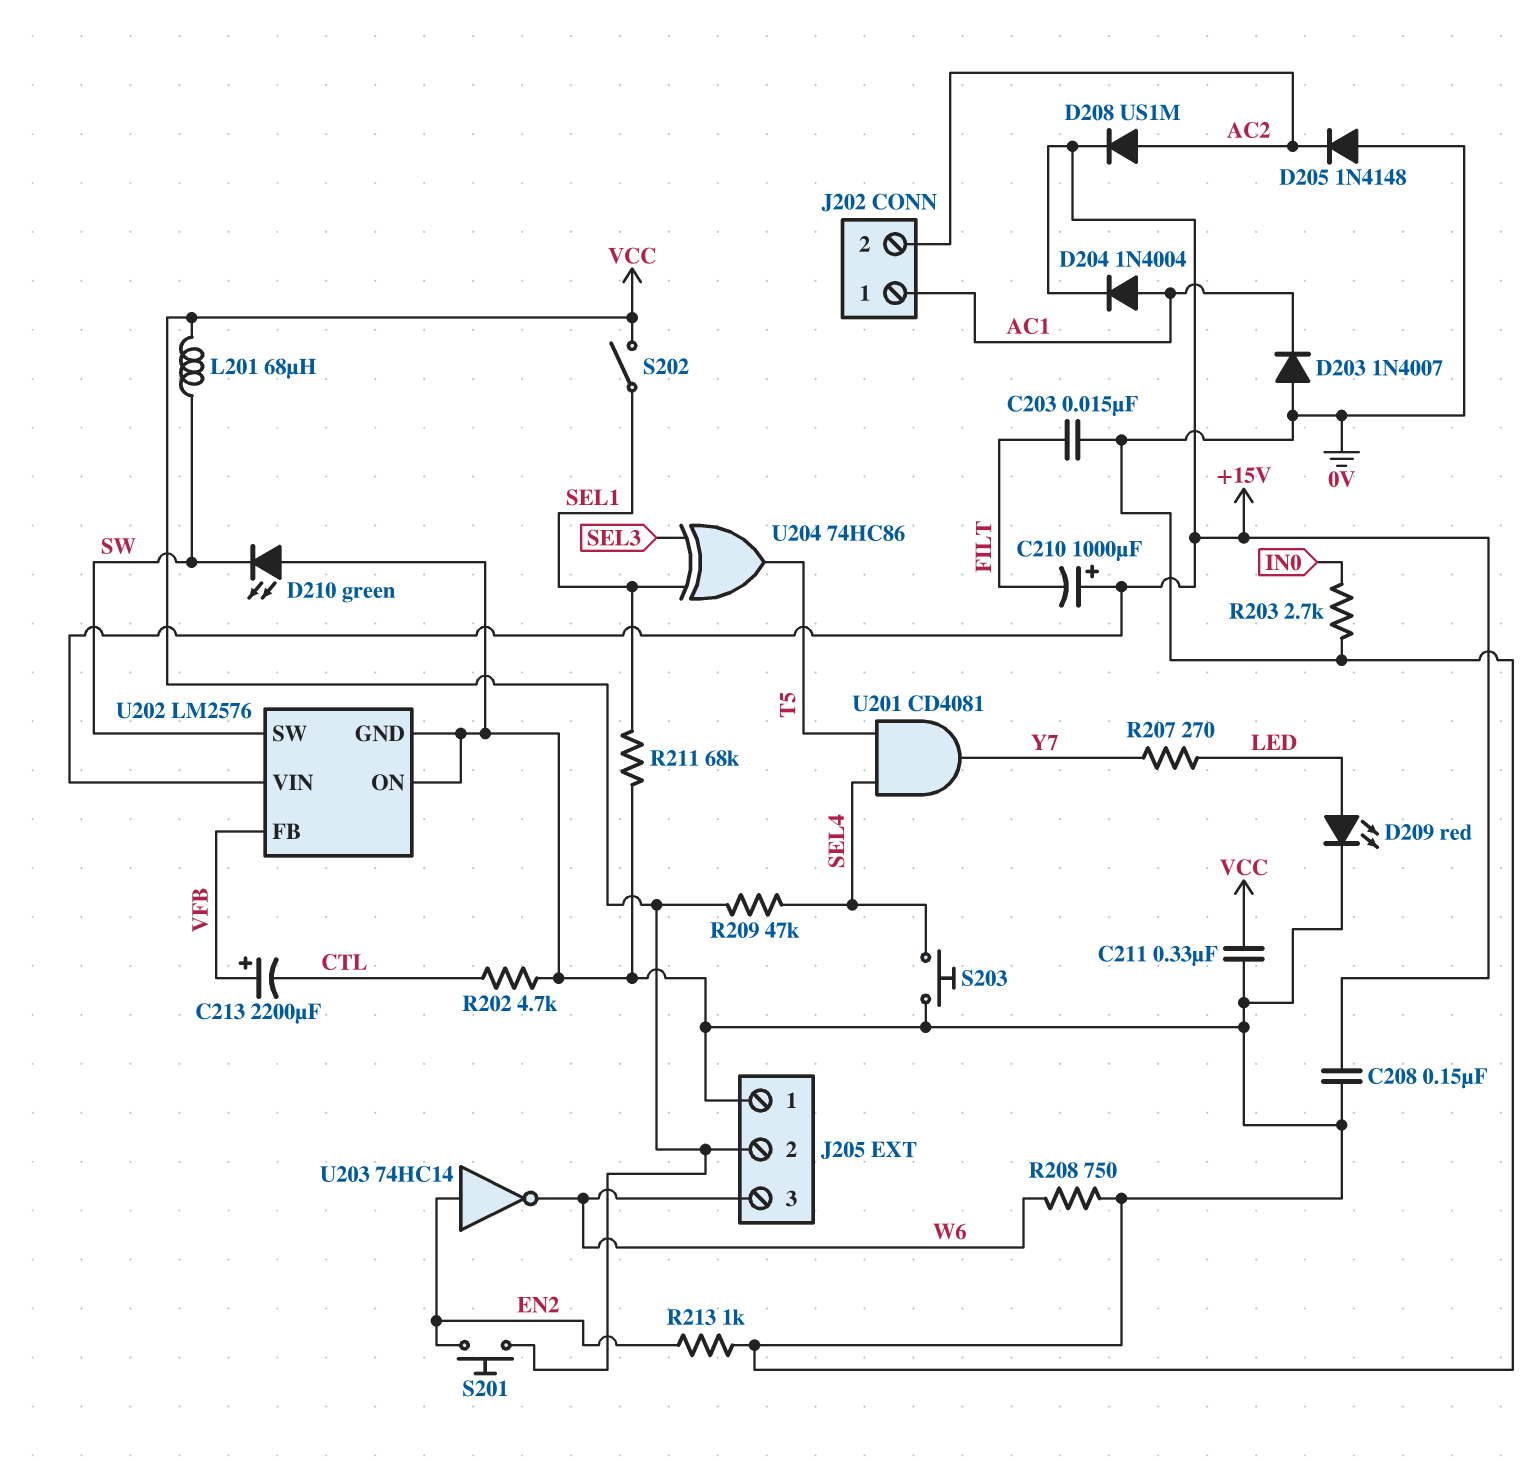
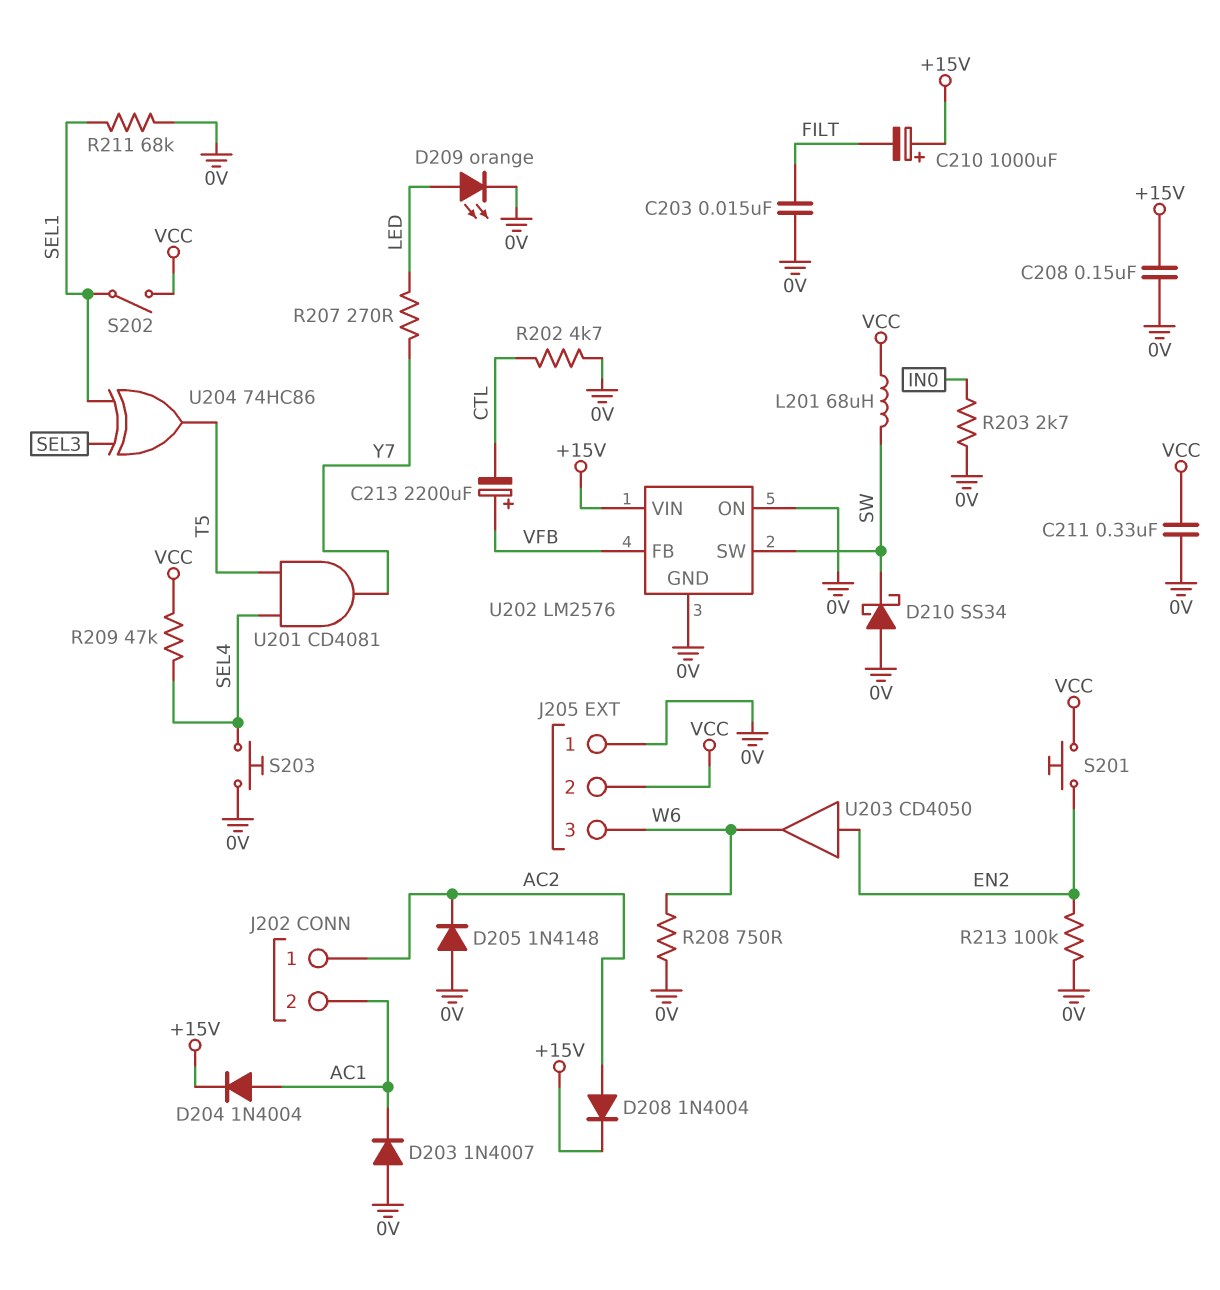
D208: diode US1M (A AC2, K +15V) -> diode 1N4004 (A AC2, K +15V)
D209: LED red (A LED, K 0V) -> LED orange (A LED, K 0V)
D210: LED green (A 0V, K SW) -> schottky SS34 (A 0V, K SW)
J202 pin 1: AC1 -> AC2
J202 pin 2: AC2 -> AC1
R213: 1k (0V, EN2) -> 100k (0V, EN2)
U203: NOT 74HC14 (in EN2, out W6) -> buffer CD4050 (in EN2, out W6)

